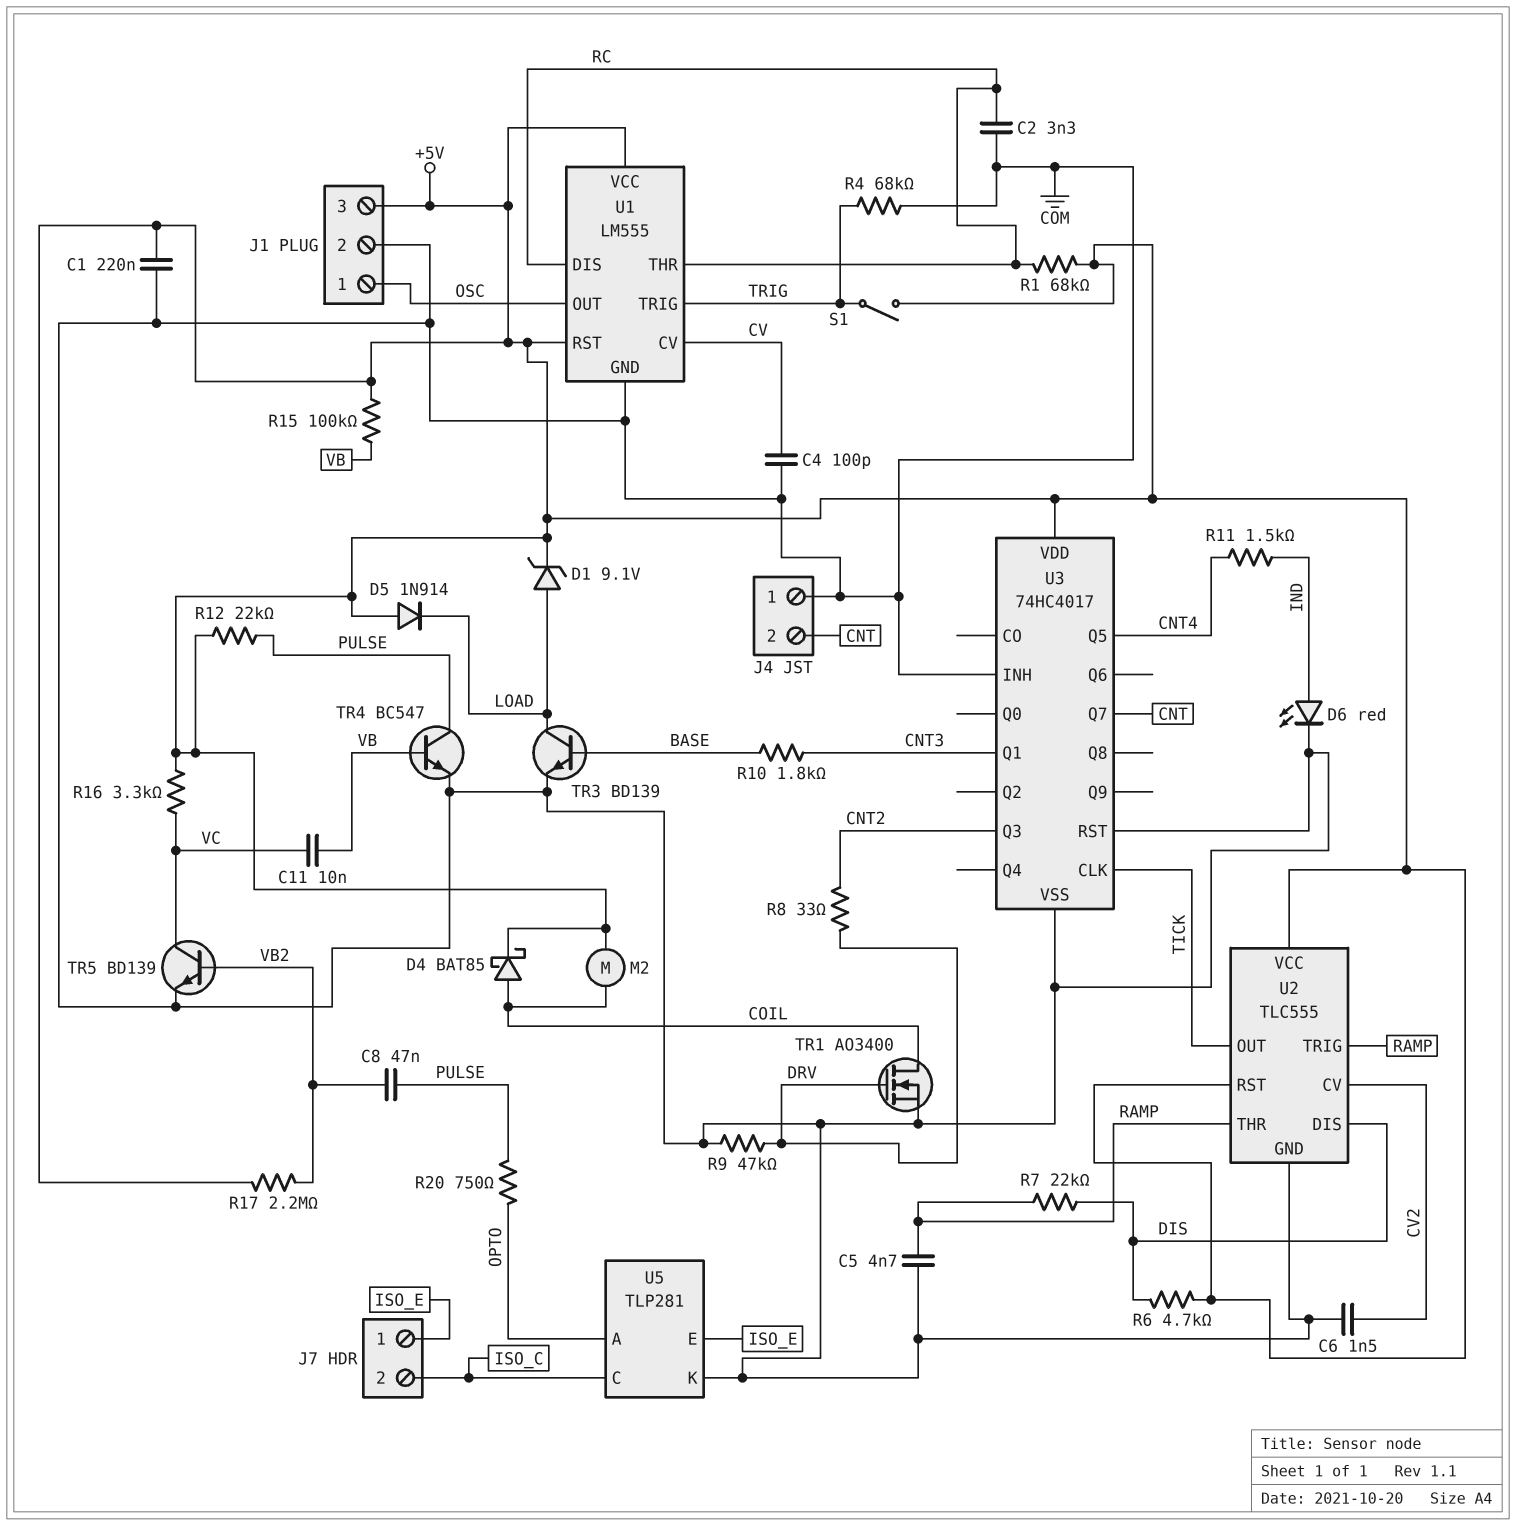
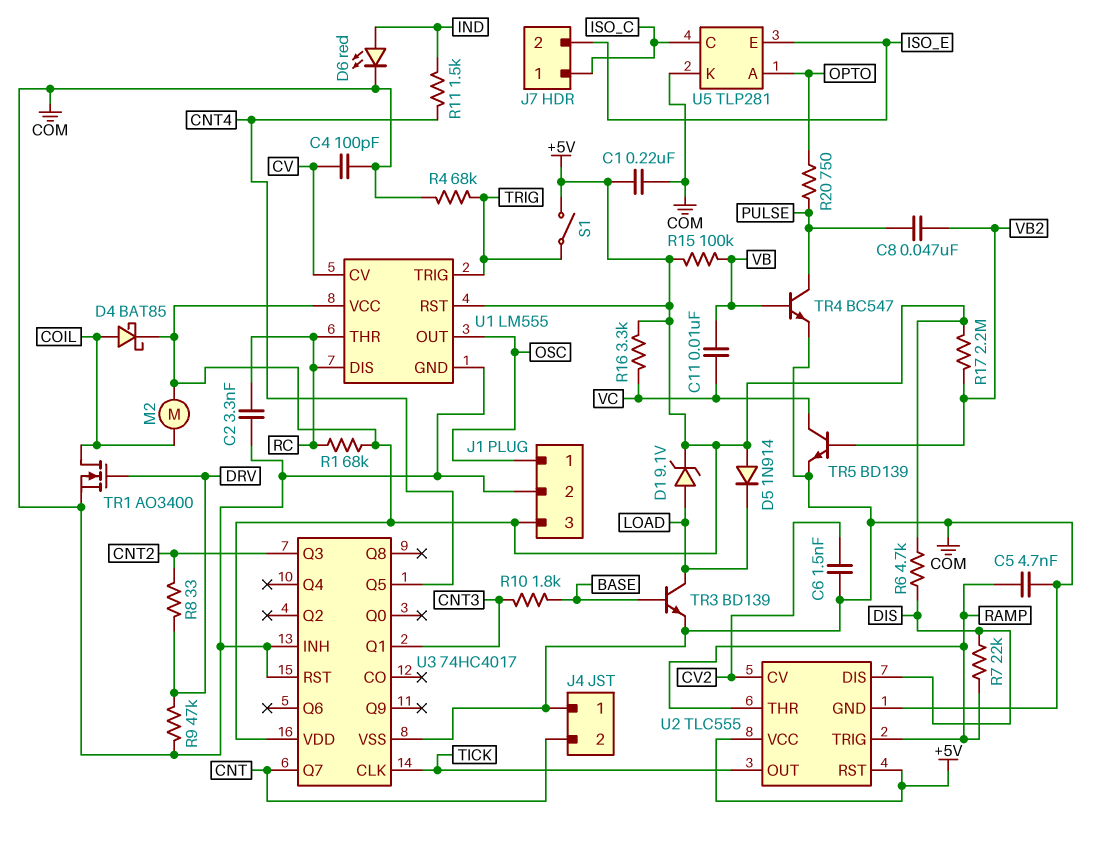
J7 pin 1: ISO_E -> ISO_C
J7 pin 2: ISO_C -> ISO_E
R12: 22k (+5V, PULSE) -> none

